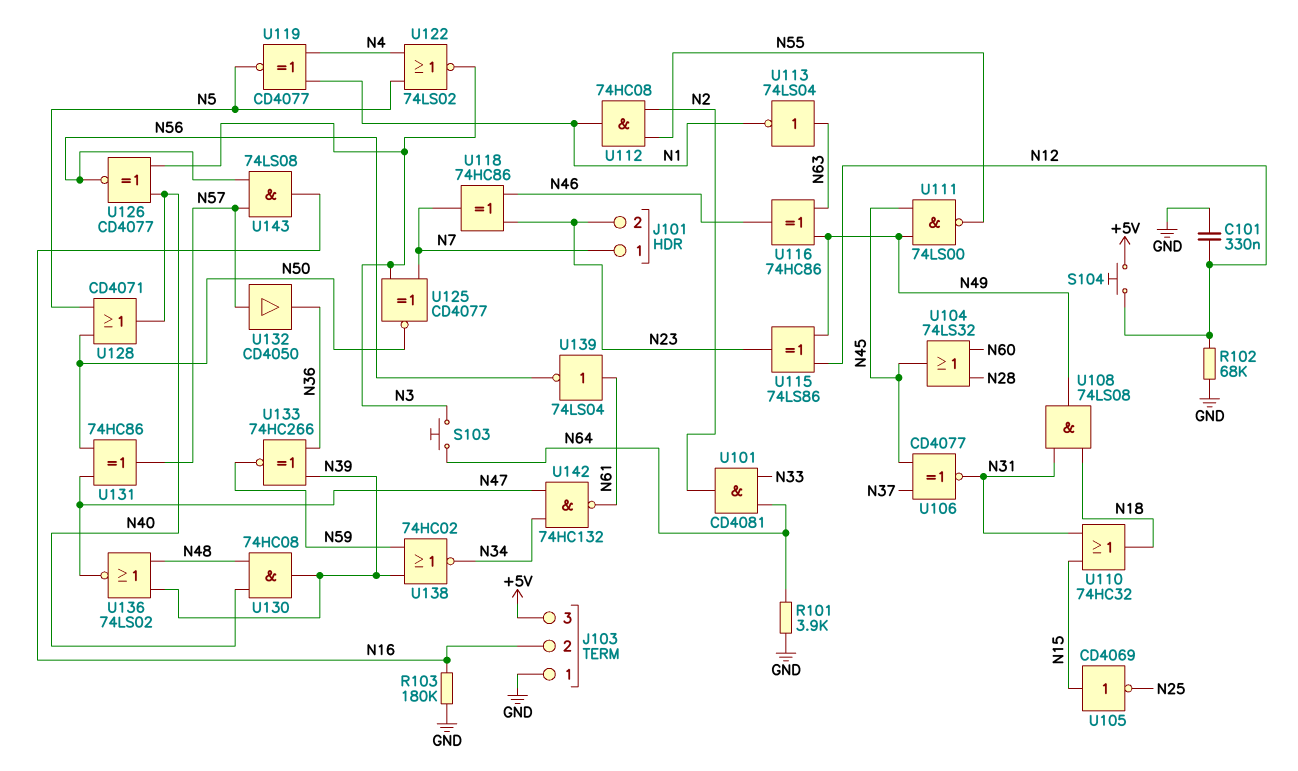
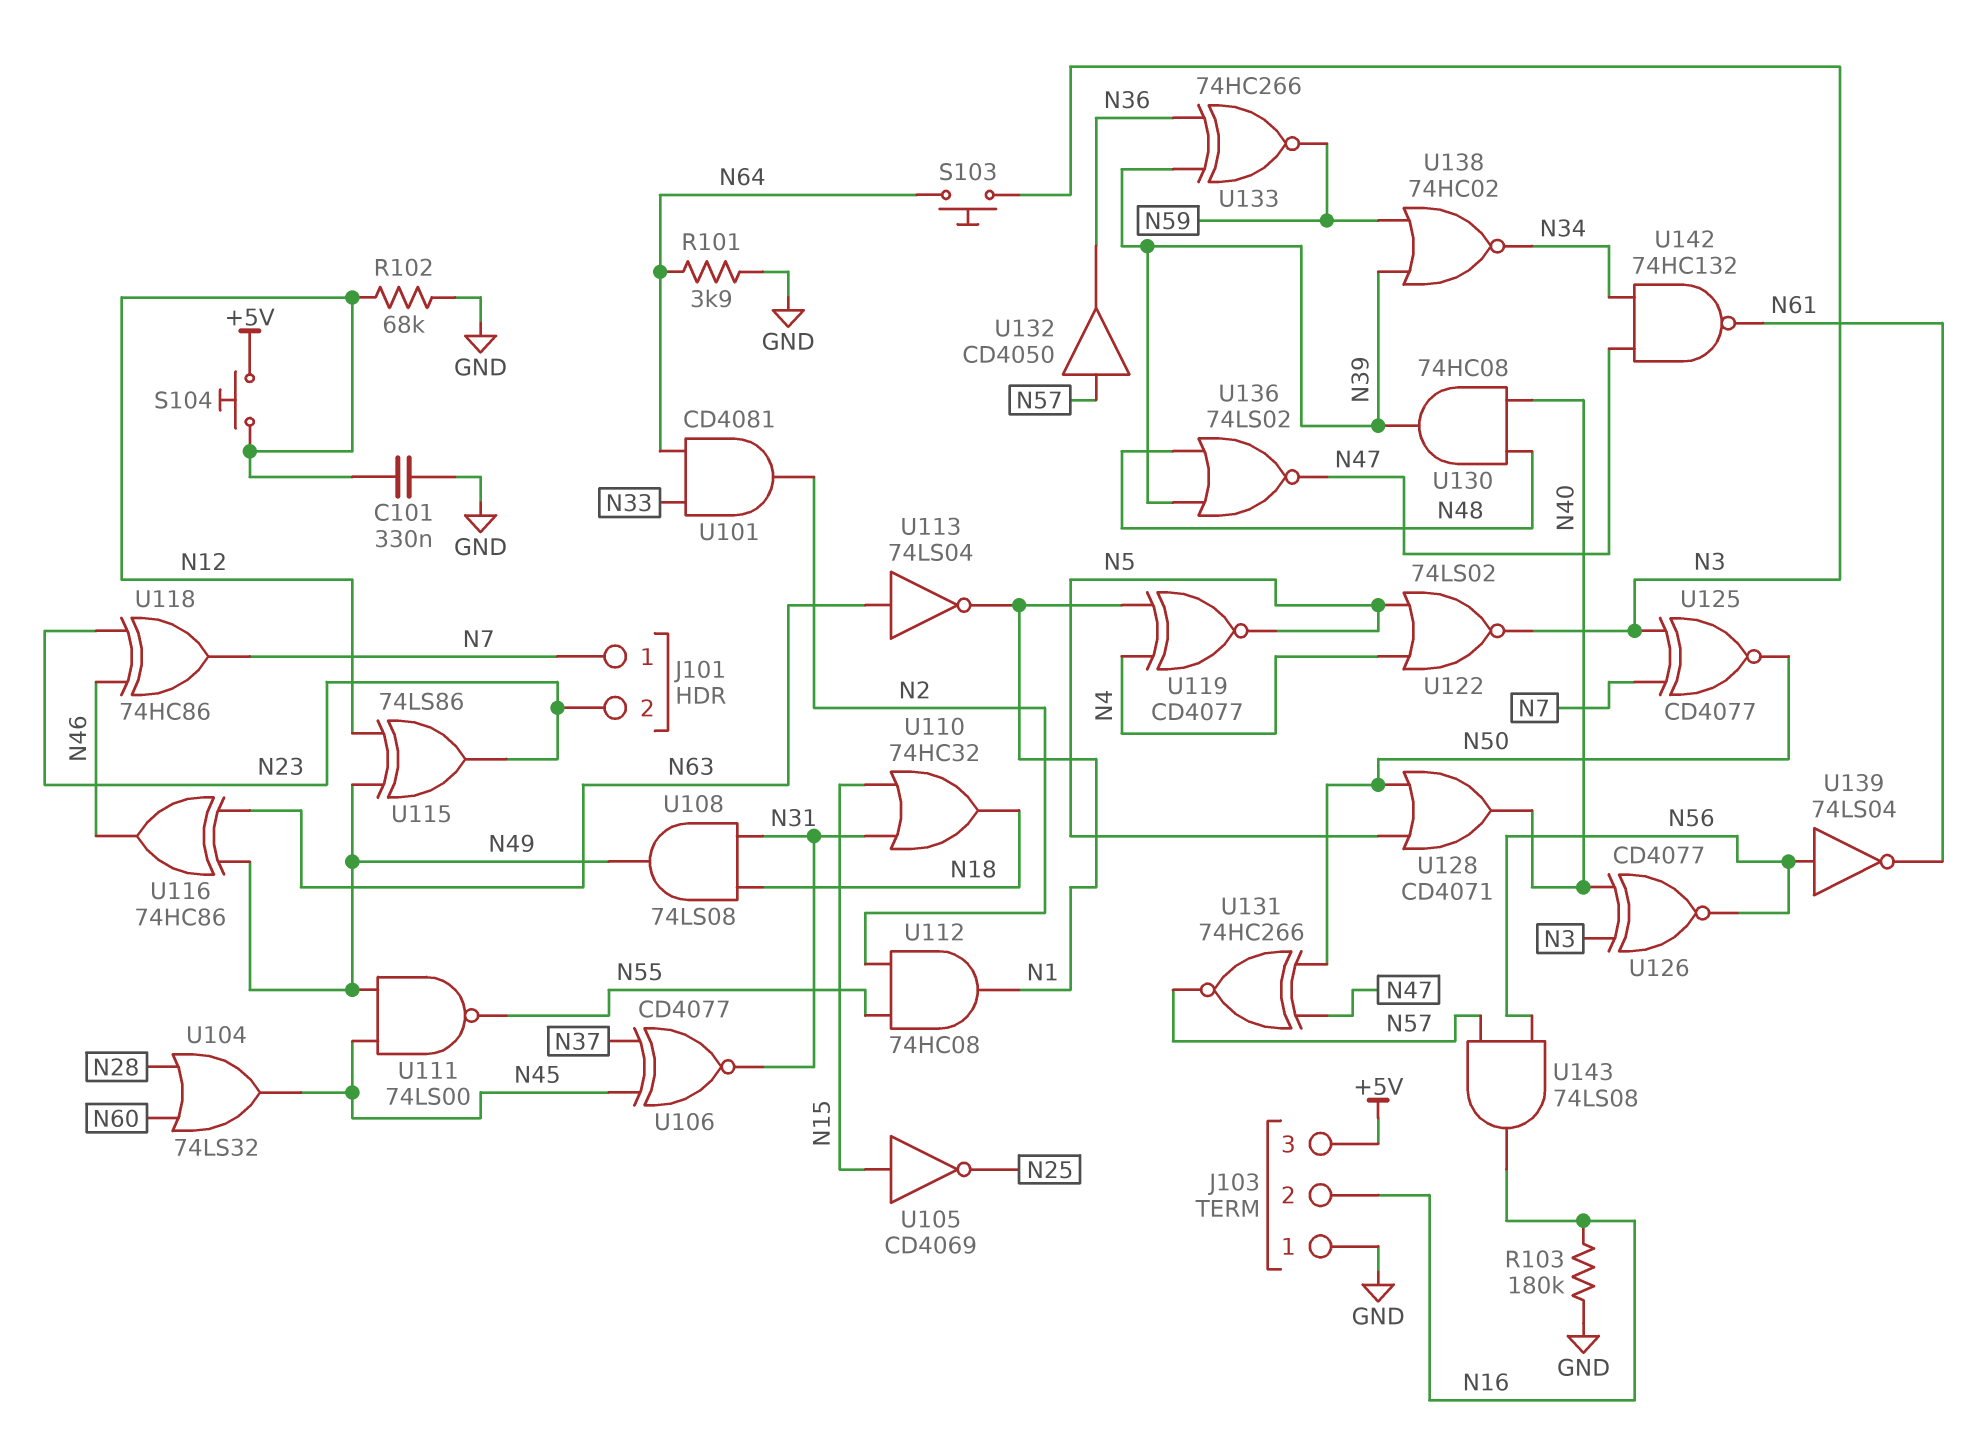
U131: XOR 74HC86 (in N47, in N50, out N57) -> XNOR 74HC266 (in N47, in N50, out N57)
U139: NOT 74LS04 (in N61, out N56) -> NOT 74LS04 (in N56, out N61)

